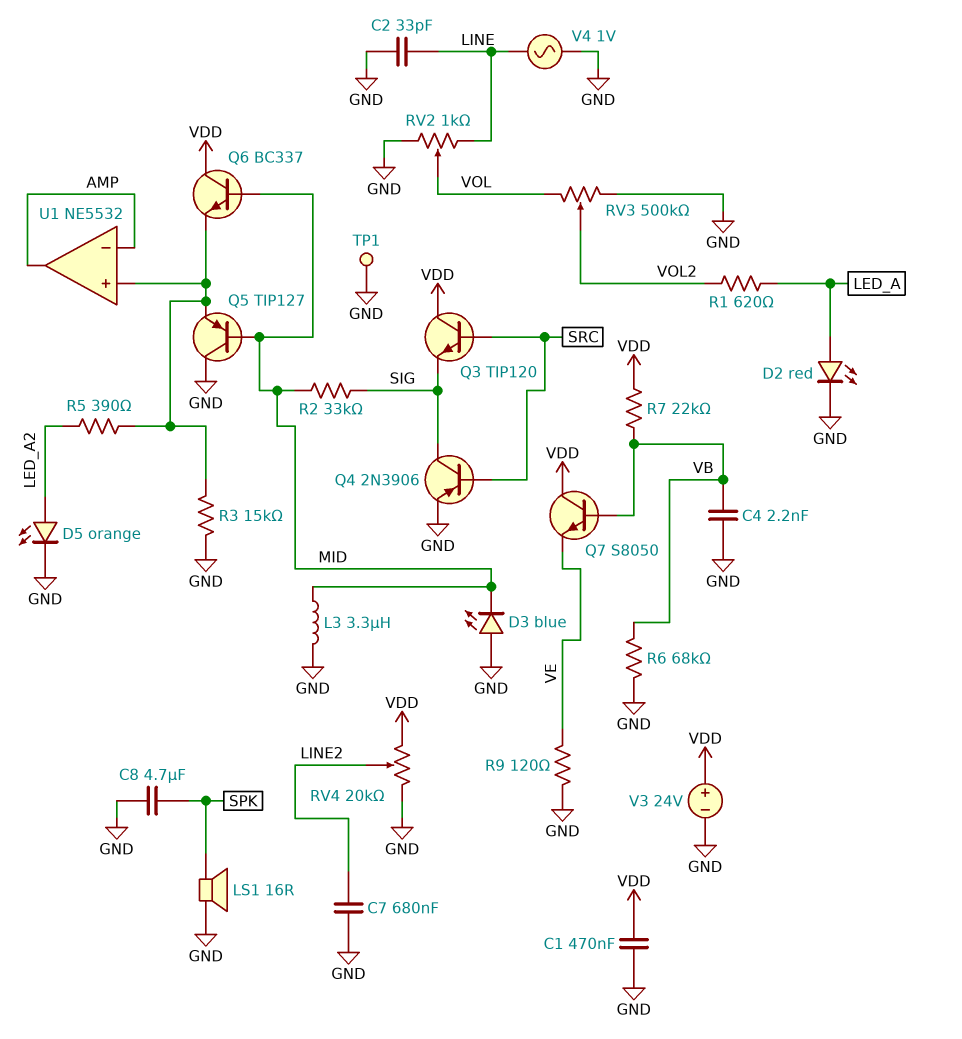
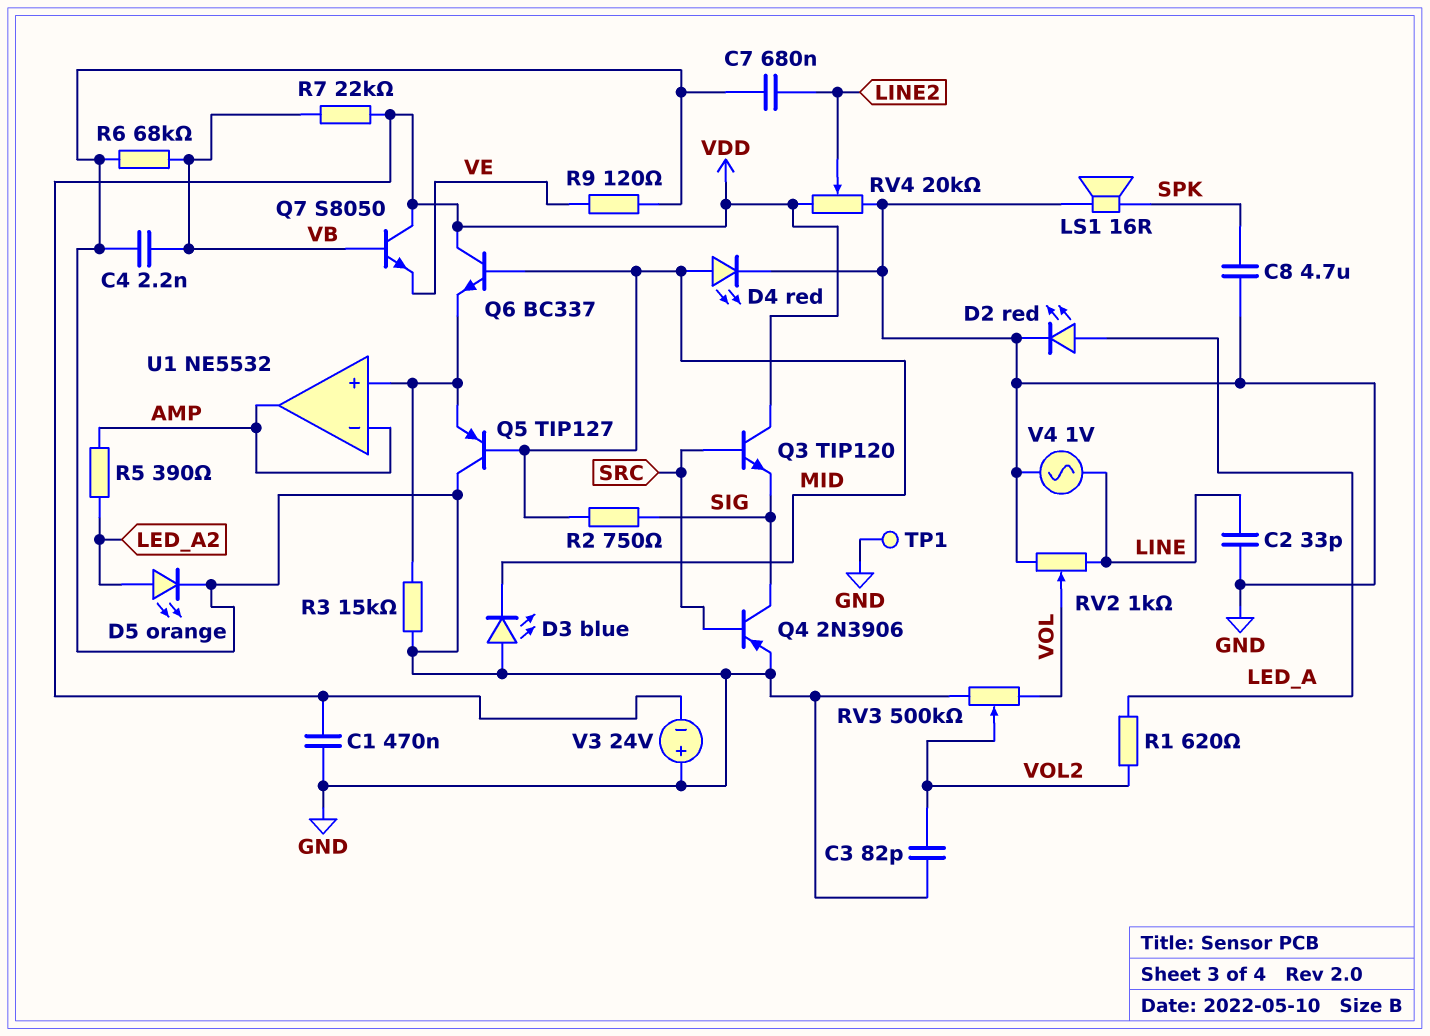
C3: none -> 82pF (GND, VOL2)
D4: none -> LED red (A MID, K GND)
L3: 3.3uH (GND, MID) -> none
R2: 33k (MID, SIG) -> 750 (MID, SIG)
R5: 390 (LED_A2, U1/in+) -> 390 (AMP, LED_A2)
V3: 24V (plus VDD, minus GND) -> 24V (plus GND, minus VDD)

